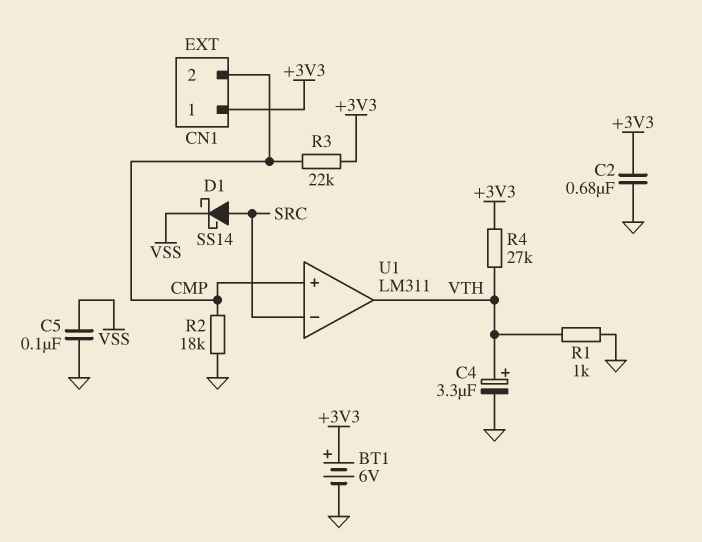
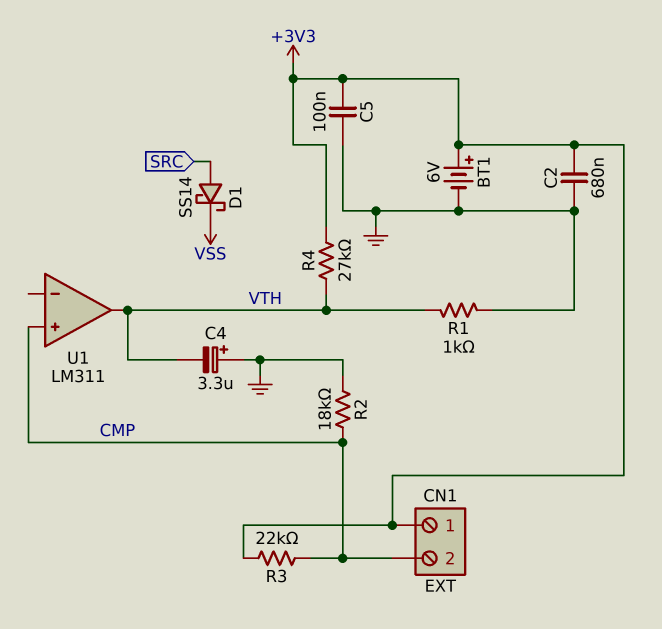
C4: 3.3uF (plus VTH, minus GND) -> 3.3uF (plus GND, minus VTH)
C5: 100nF (GND, VSS) -> 100nF (+3V3, GND)
U1 pin in-: SRC -> none

